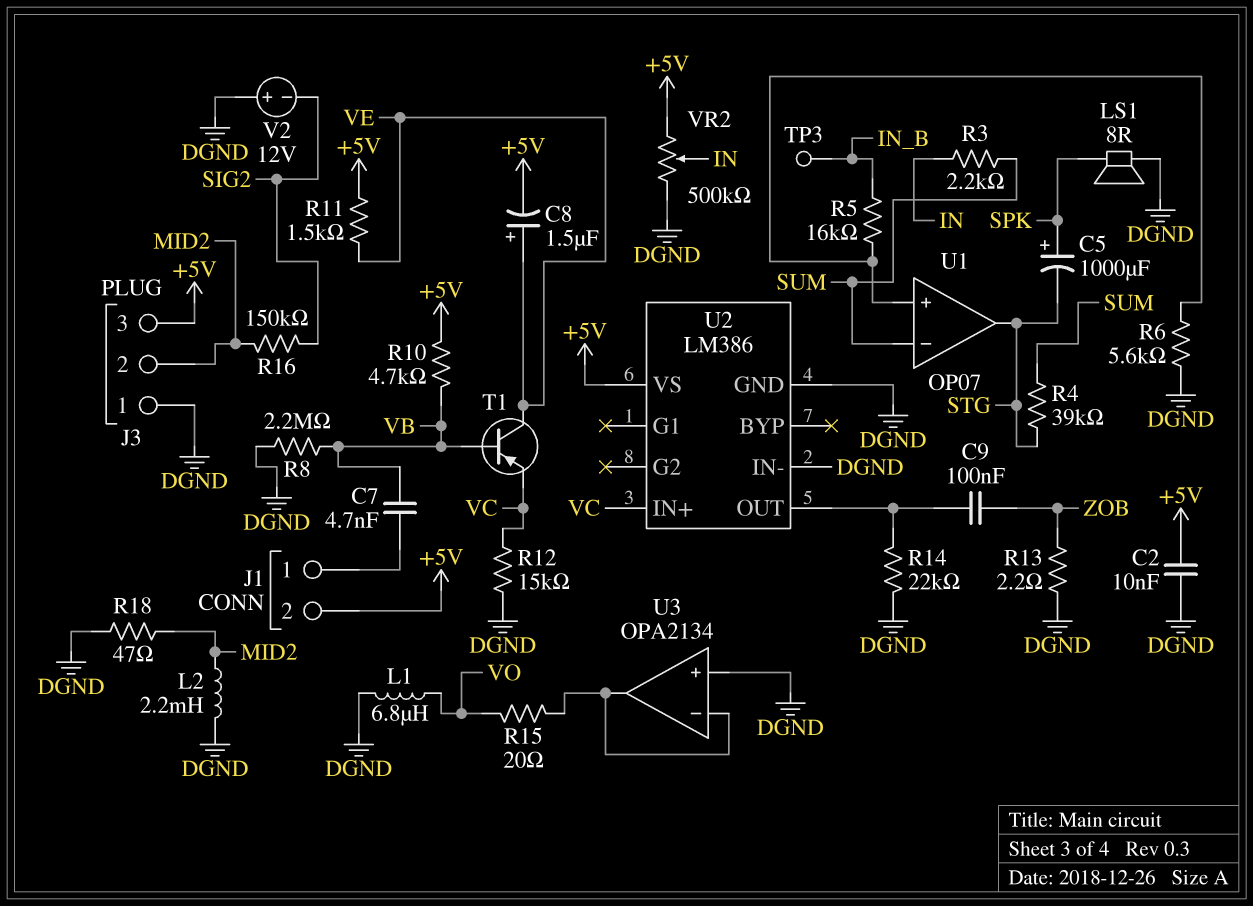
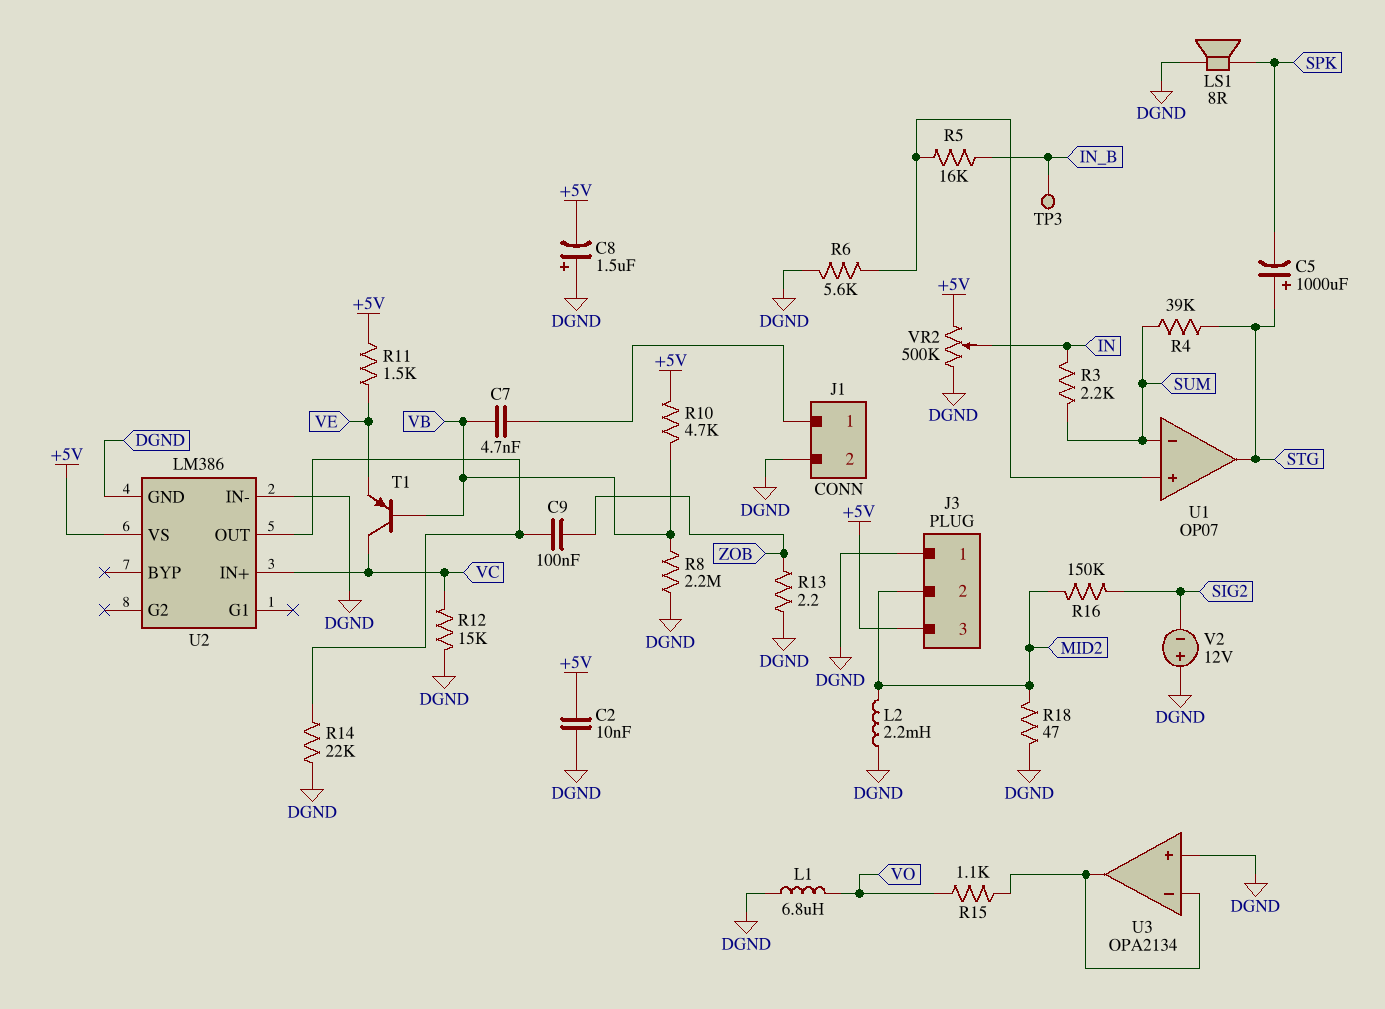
C5: 1000uF (plus SPK, minus STG) -> 1000uF (plus STG, minus SPK)
C8: 1.5uF (plus VE, minus +5V) -> 1.5uF (plus DGND, minus +5V)
J1 pin 2: +5V -> DGND
R15: 20 (U3/in-, VO) -> 1.1k (U3/in-, VO)
T1: PNP (B VB, C VE, E VC) -> PNP (B VB, C VC, E VE)

